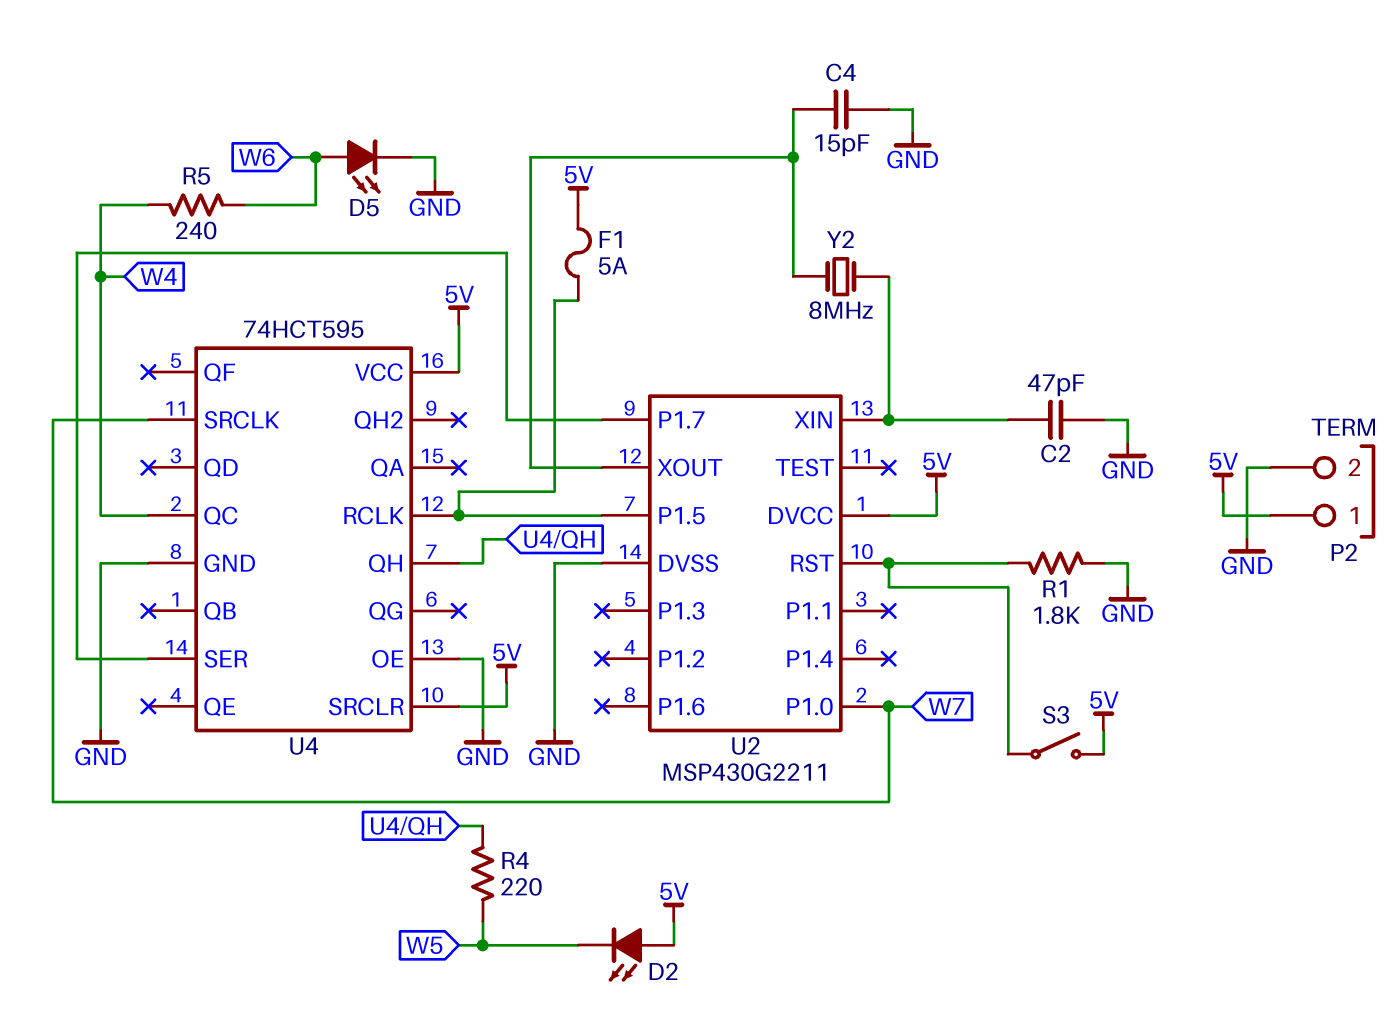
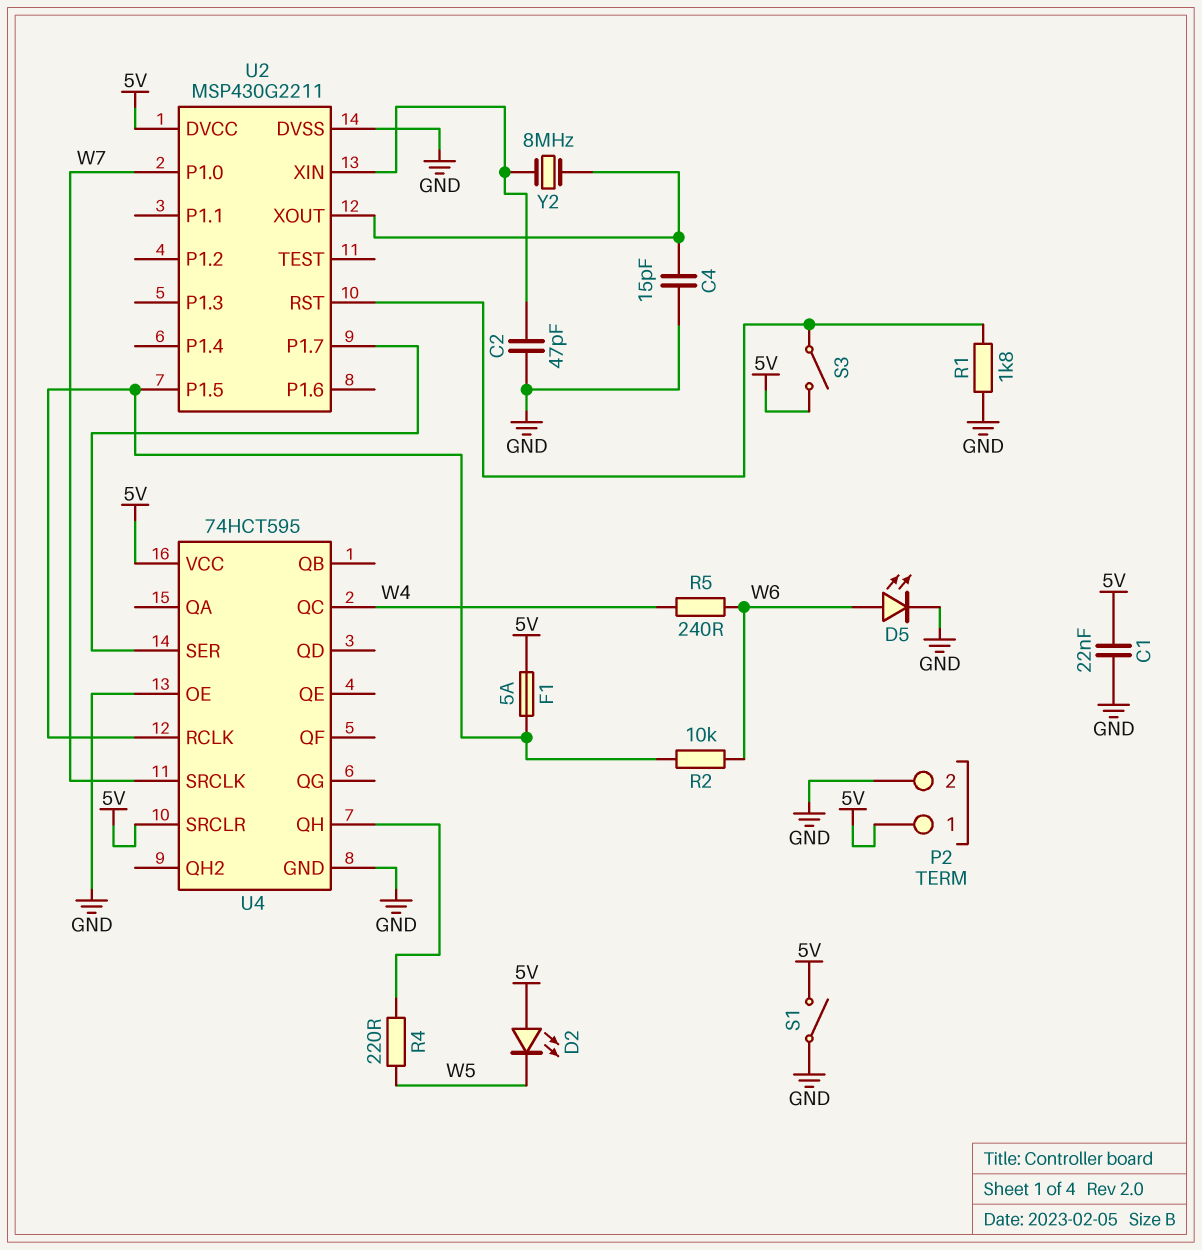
C1: none -> 22nF (5V, GND)
R2: none -> 10k (U2/P1.5, W6)
S1: none -> switch (5V, GND)

